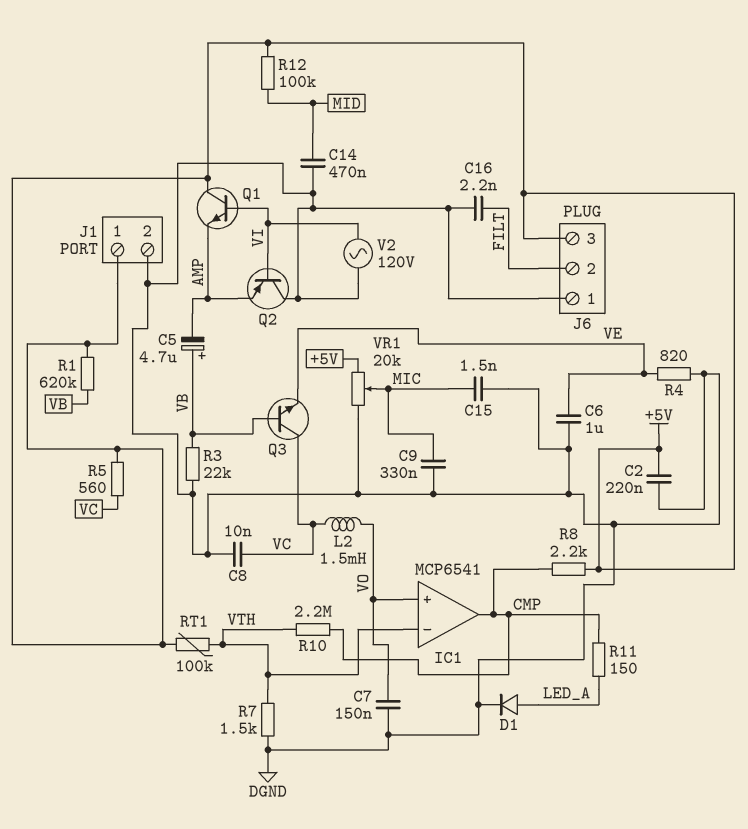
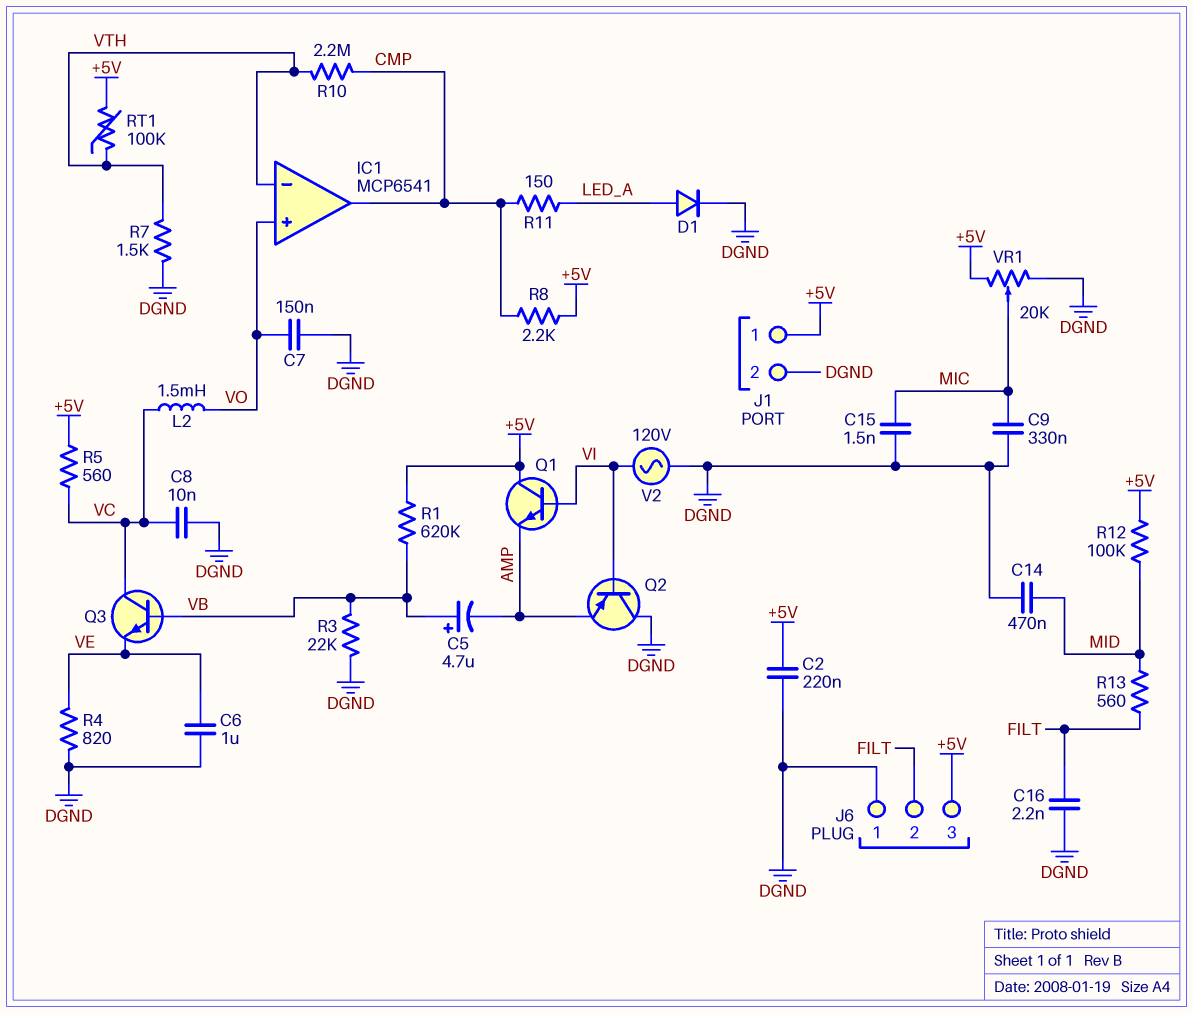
R13: none -> 560 (FILT, MID)

